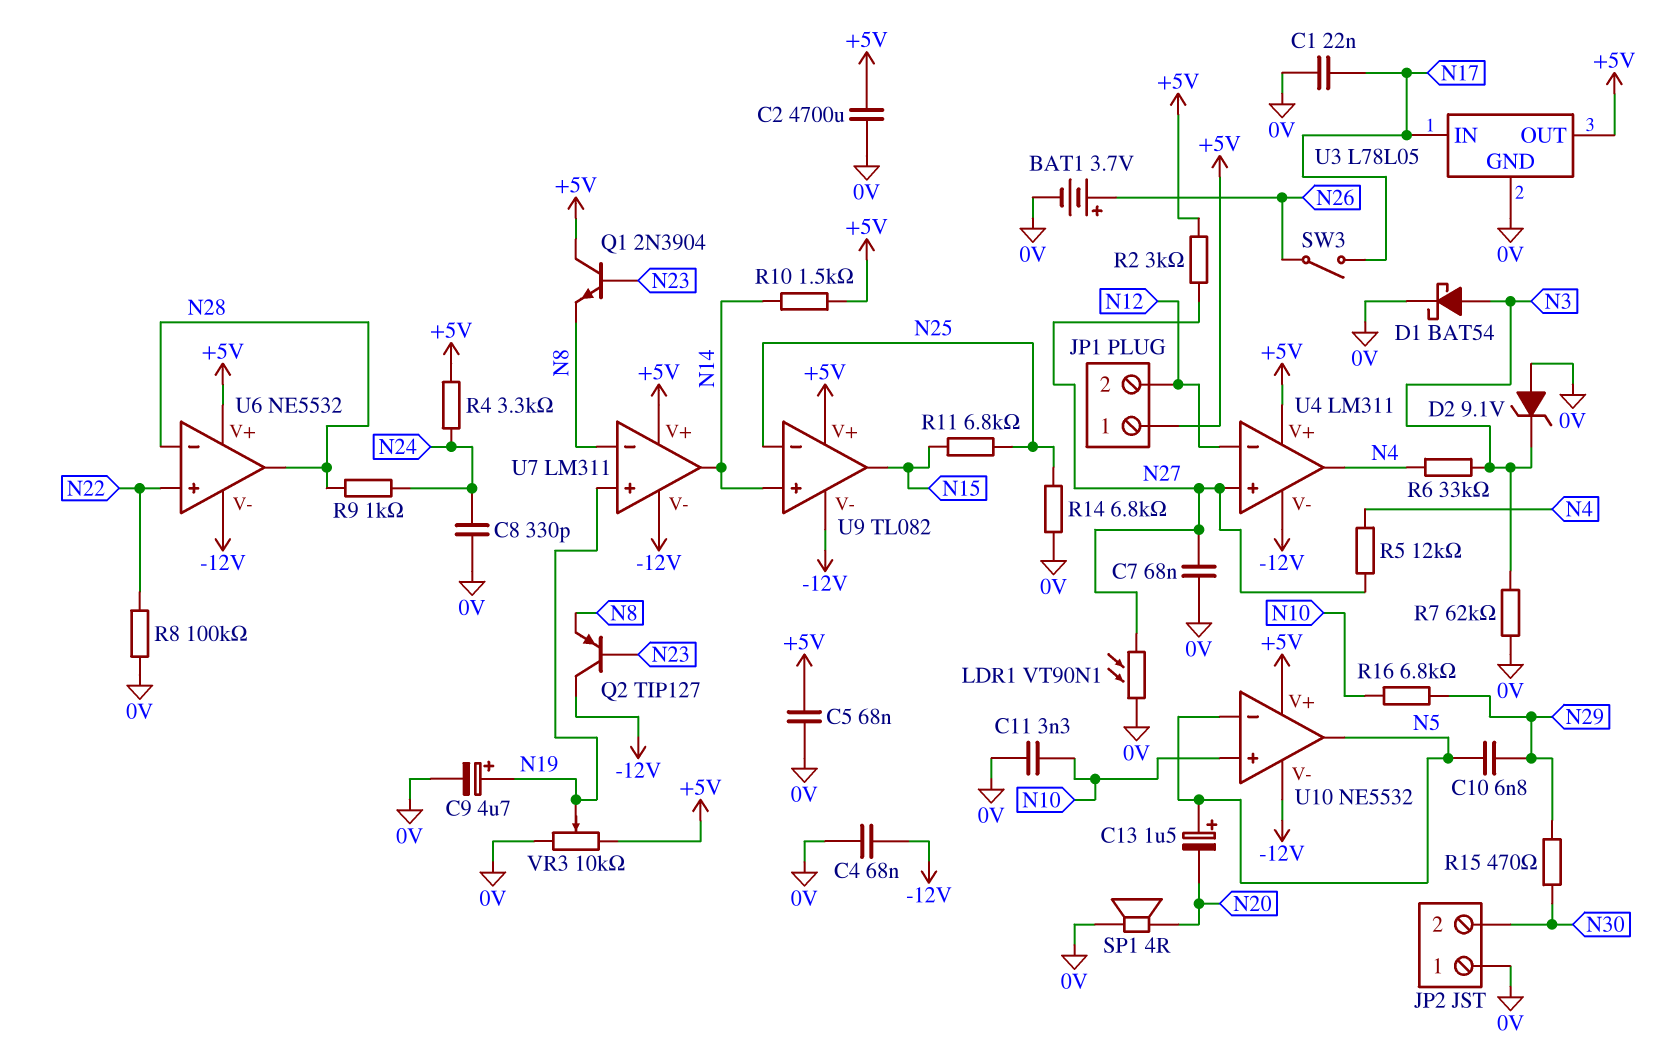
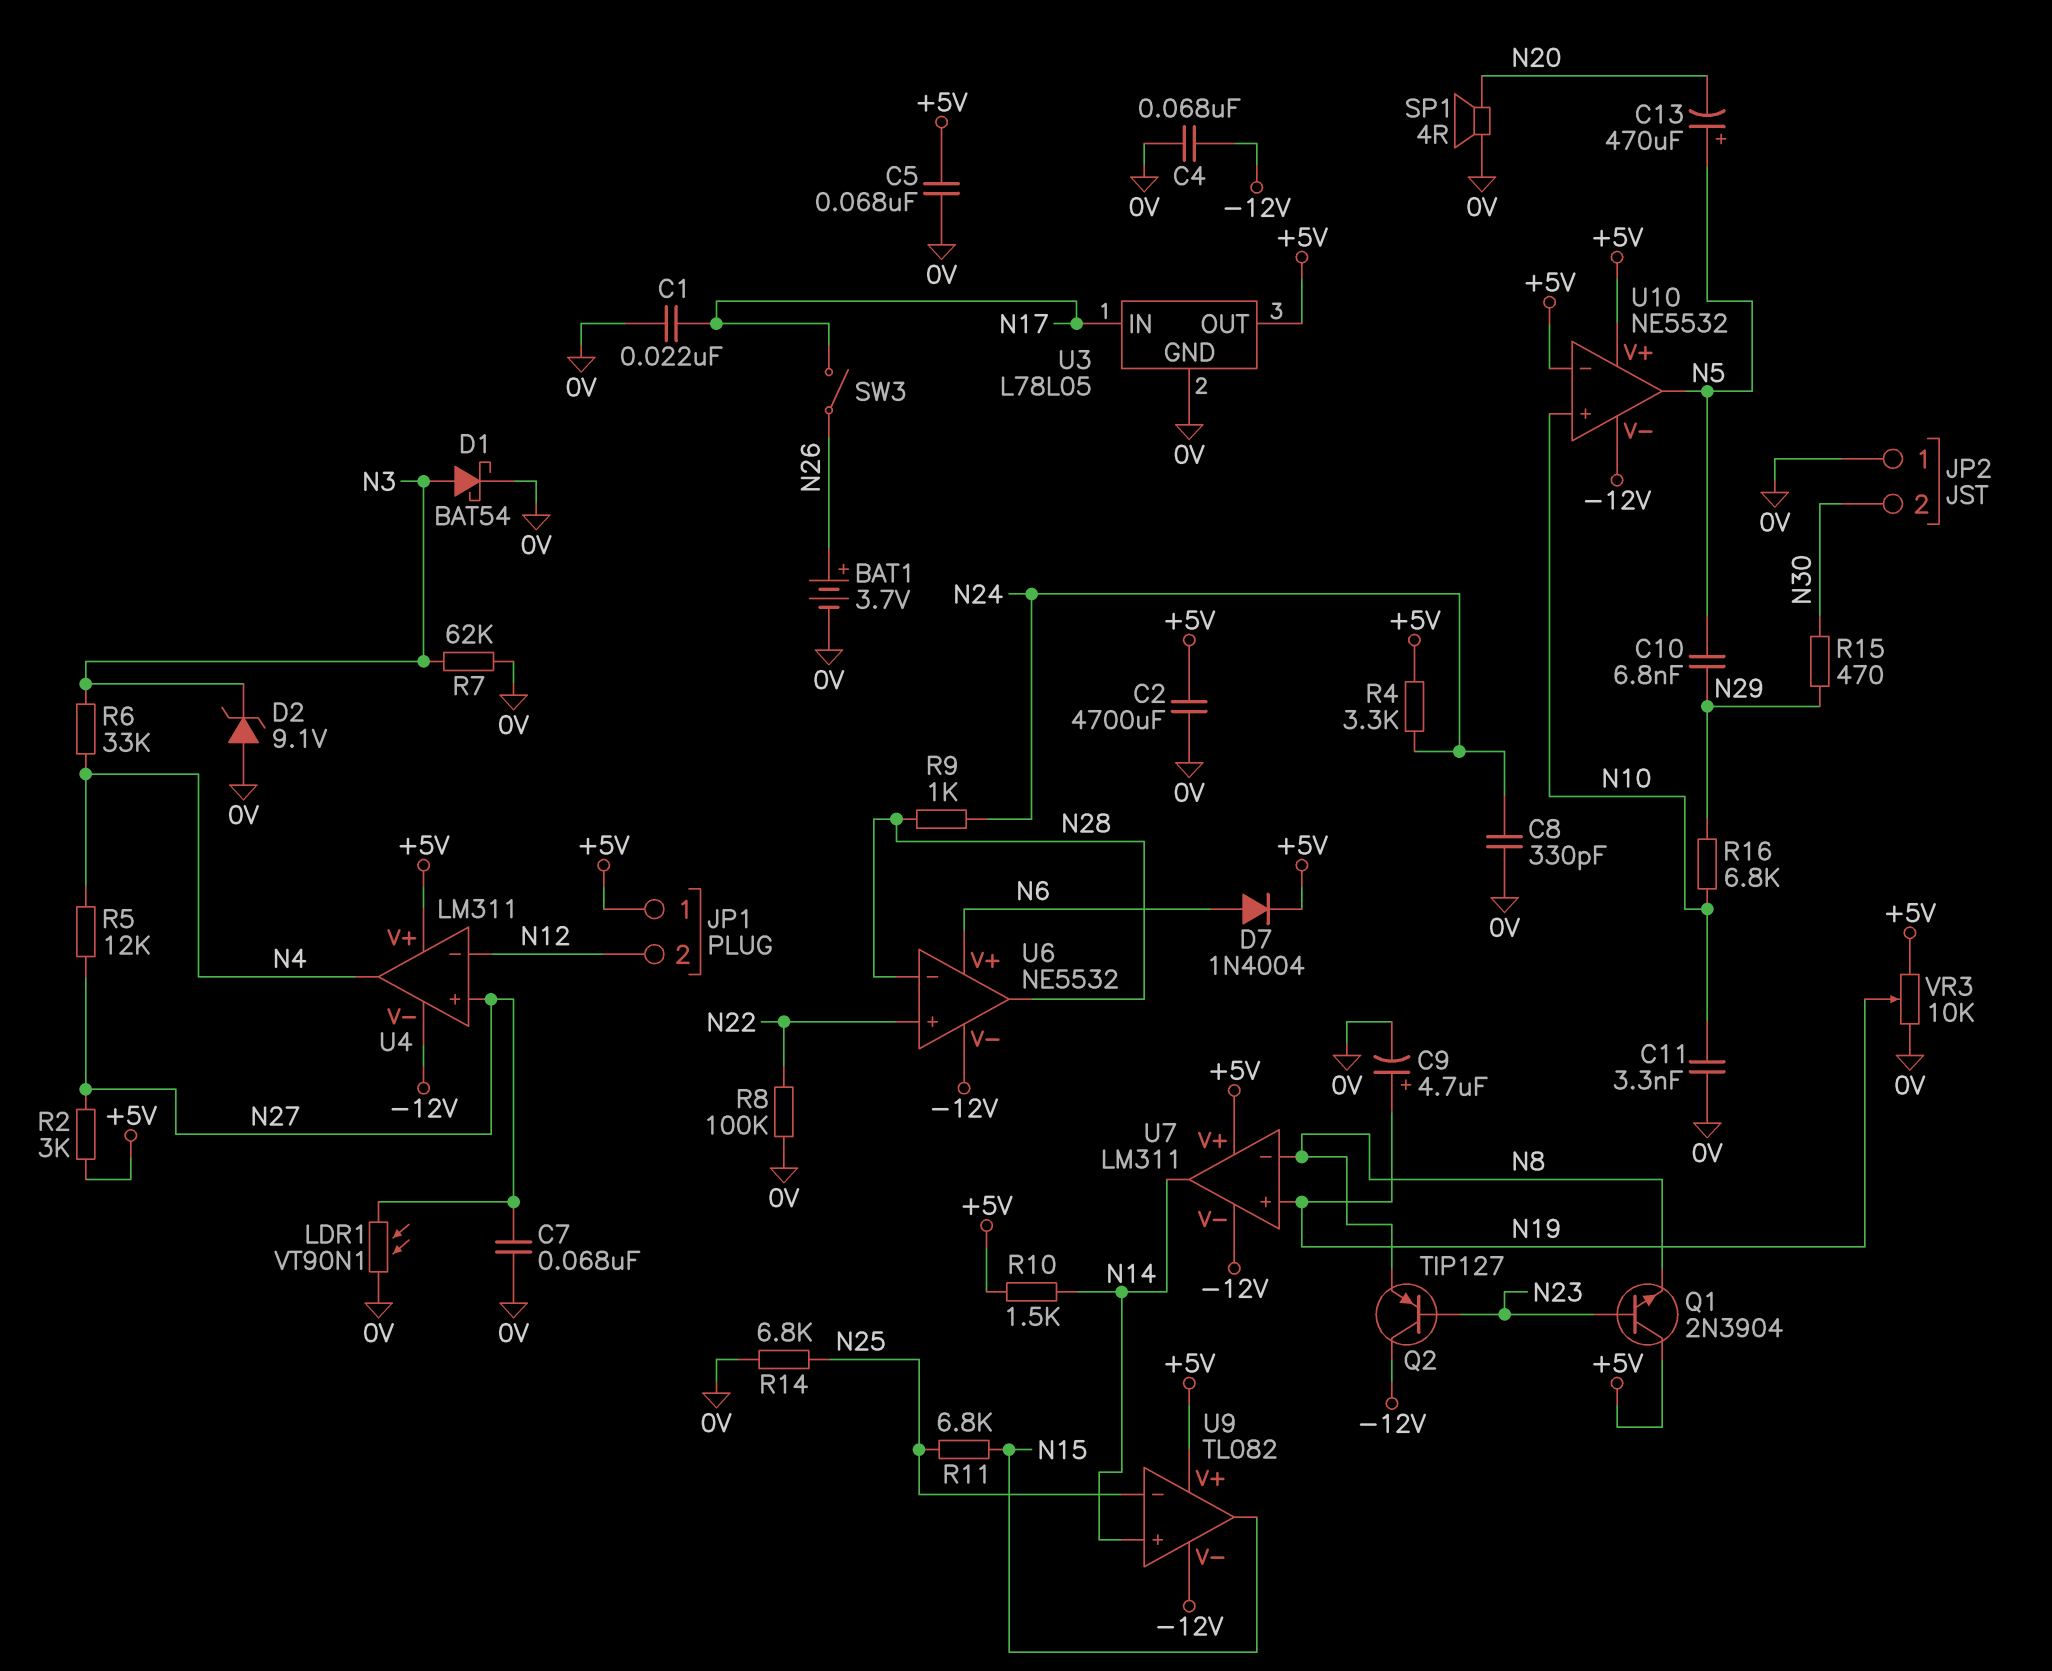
C13: 1.5uF (plus N5, minus N20) -> 470uF (plus N5, minus N20)
D7: none -> diode 1N4004 (A N6, K +5V)
U6 pin V+: +5V -> N6
U10 pin in-: N5 -> +5V

